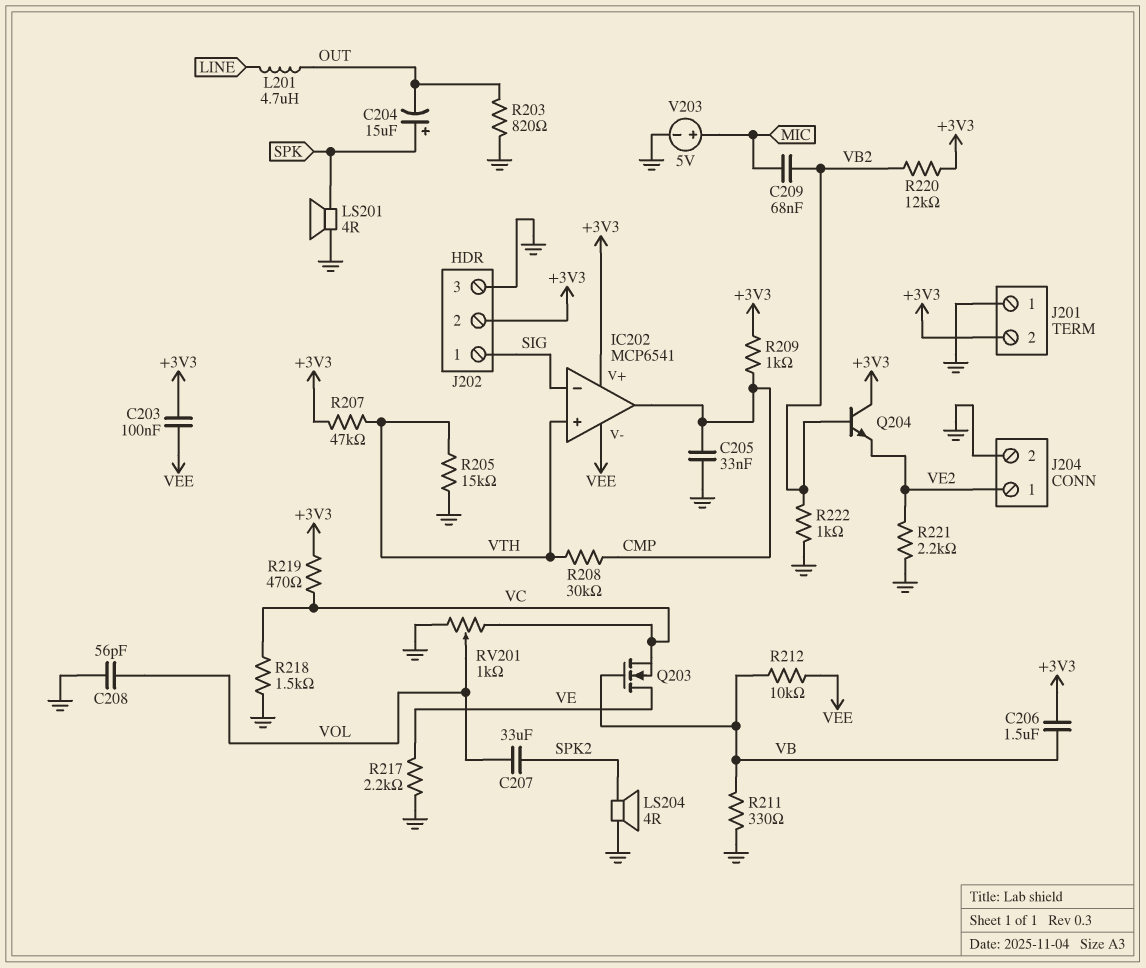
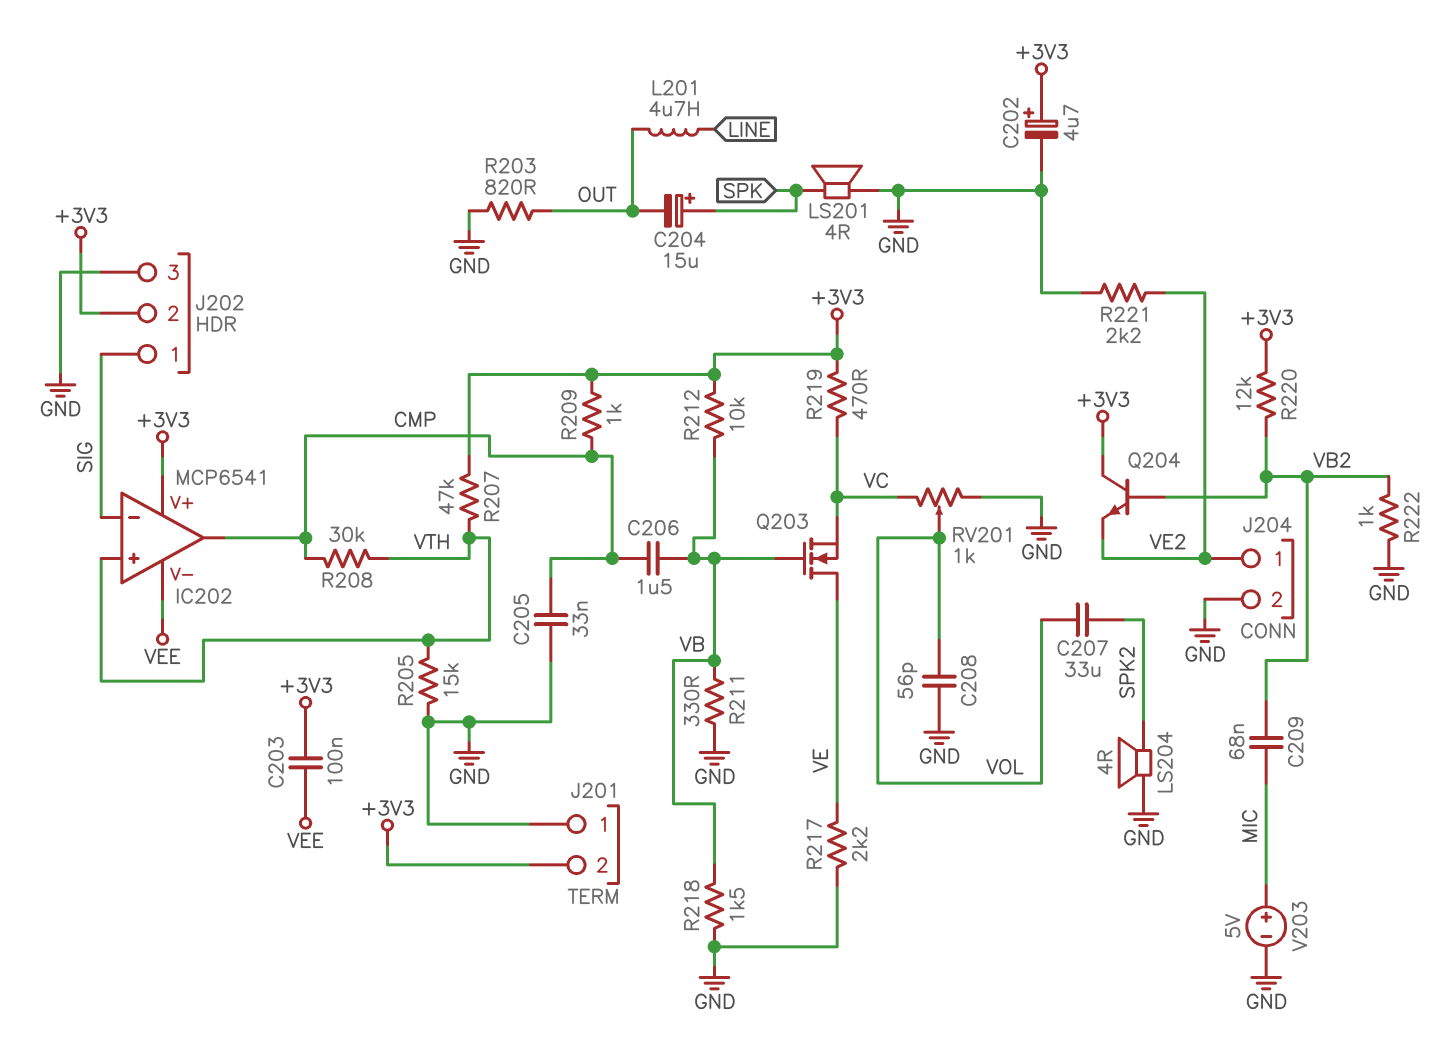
C202: none -> 4.7uF (plus +3V3, minus GND)
C206: 1.5uF (+3V3, VB) -> 1.5uF (CMP, VB)
R212: 10k (VB, VEE) -> 10k (+3V3, VB)
R218: 1.5k (GND, VC) -> 1.5k (GND, VB)

